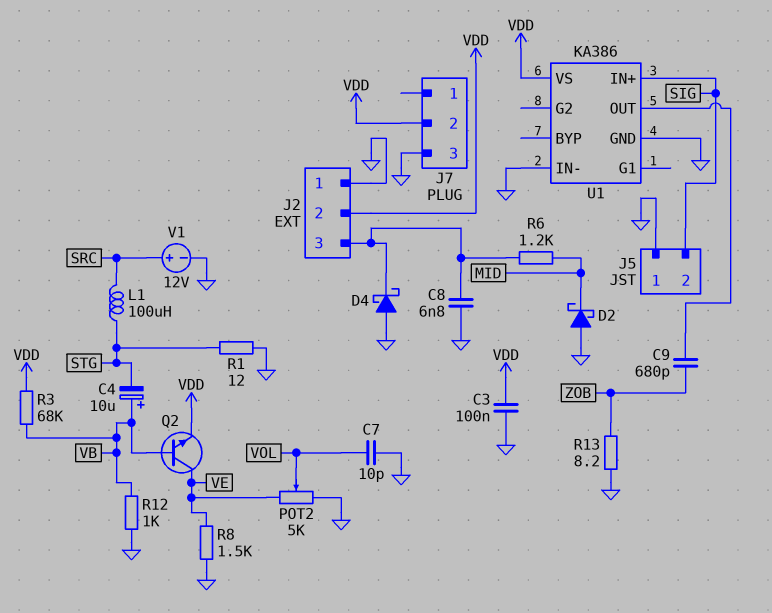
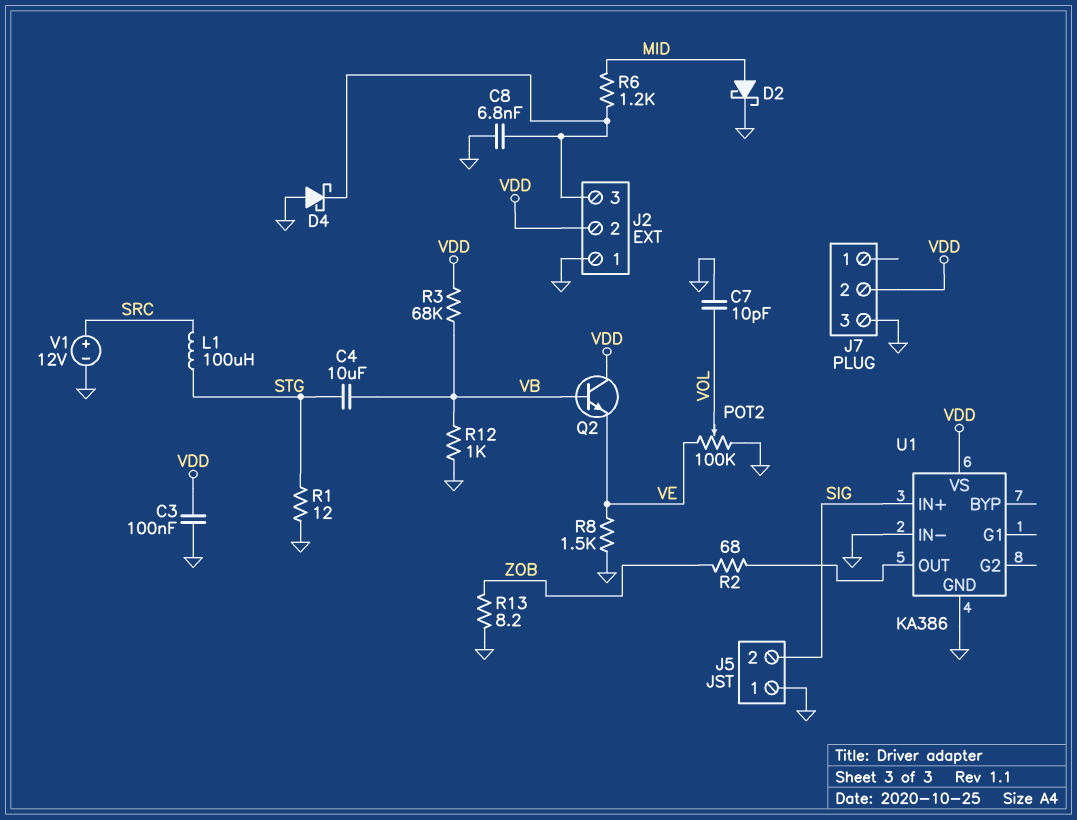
C4: 10uF (plus VB, minus STG) -> 10uF (STG, VB)
C9: 680pF (U1/OUT, ZOB) -> none
D2: schottky (A GND, K MID) -> schottky (A MID, K GND)
POT2: 5k (GND, VE, wiper VOL) -> 100k (GND, VE, wiper VOL)
Q2: NPN (B VB, C VE, E VDD) -> NPN (B VB, C VDD, E VE)
R2: none -> 68 (U1/OUT, ZOB)

